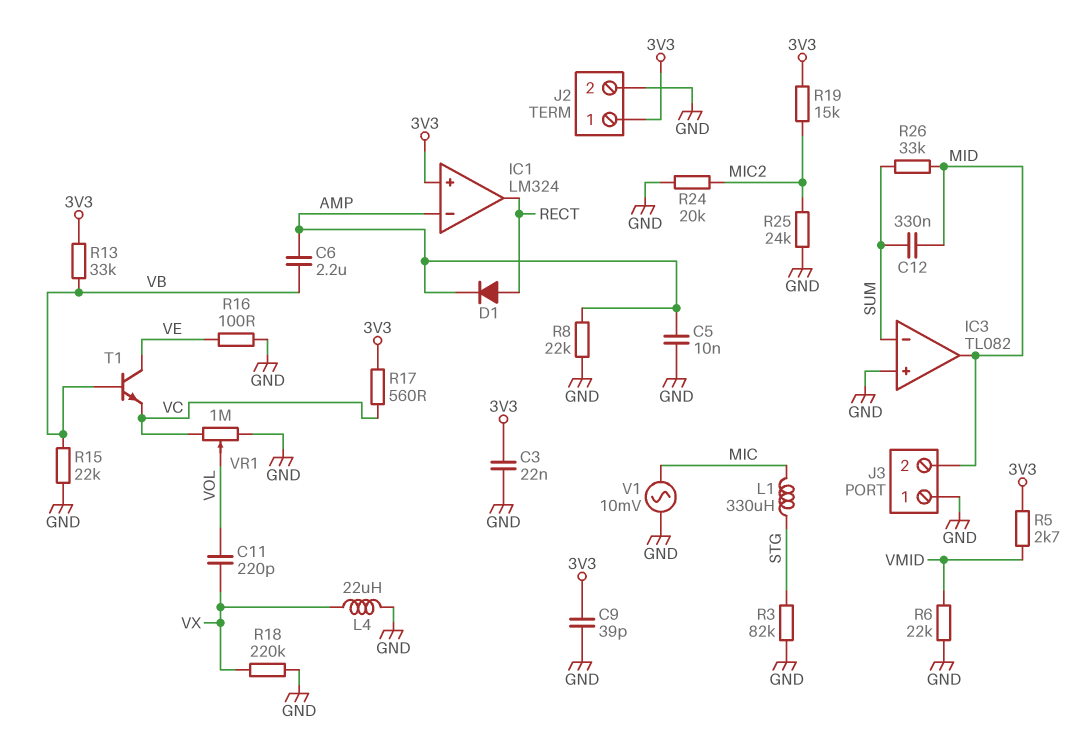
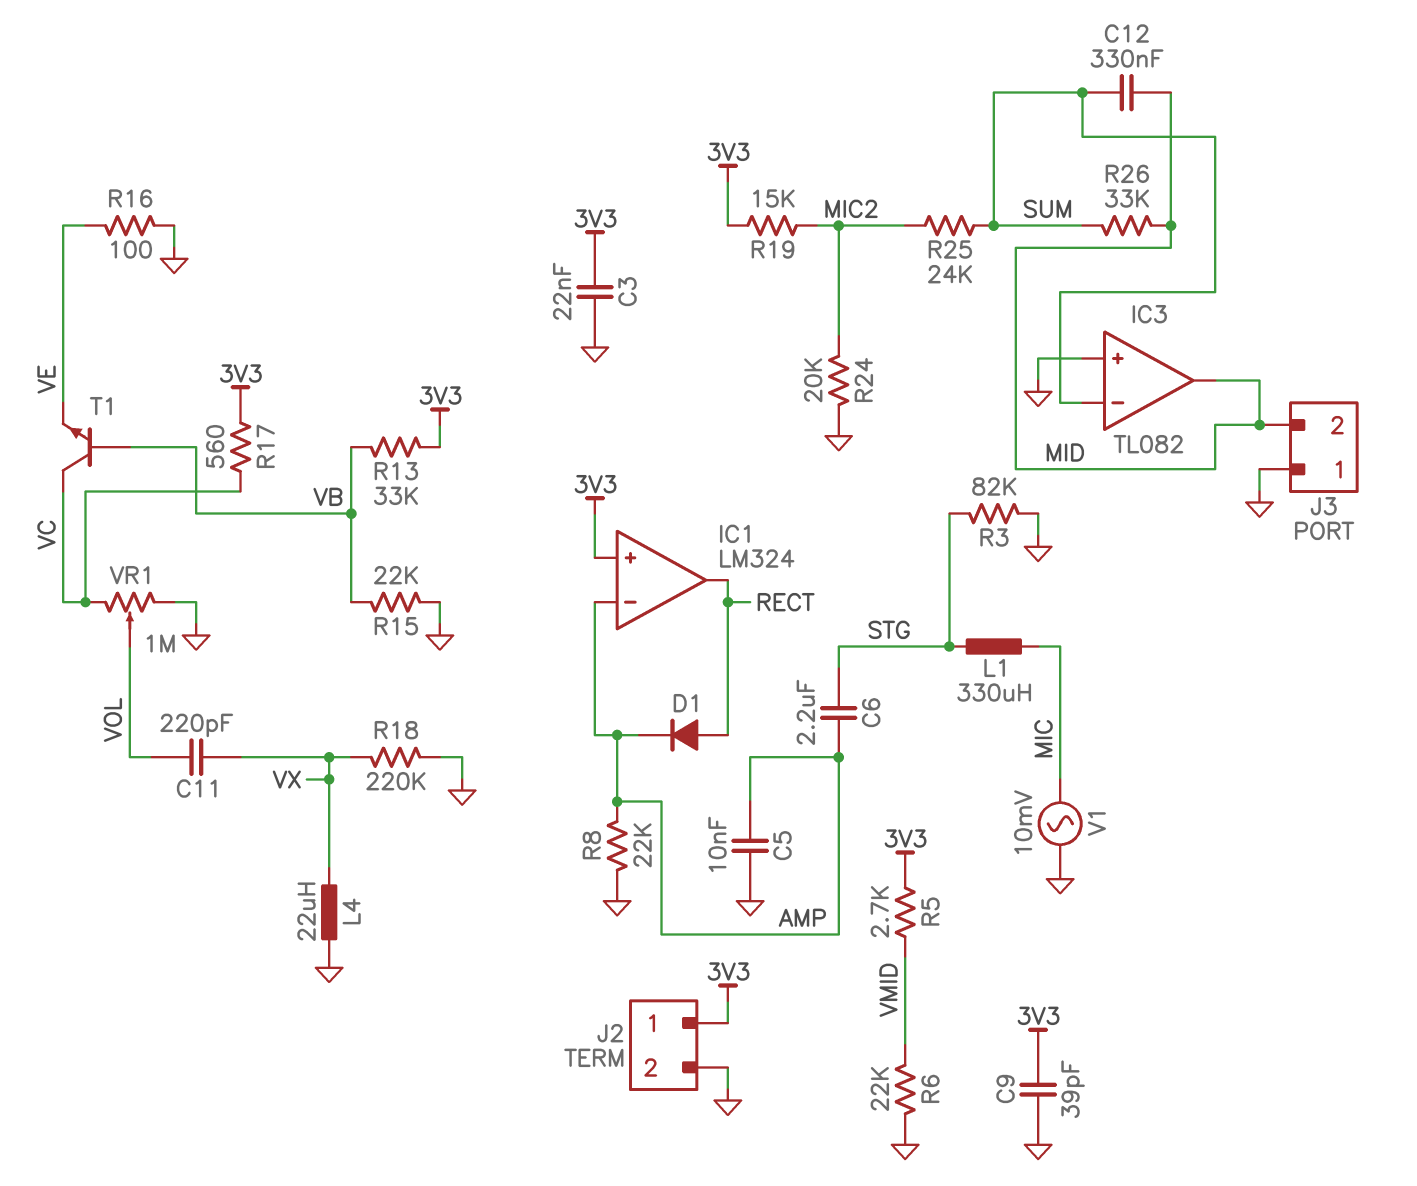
C6: 2.2uF (AMP, VB) -> 2.2uF (AMP, STG)
R25: 24k (GND, MIC2) -> 24k (MIC2, SUM)
T1: NPN (B VB, C VE, E VC) -> NPN (B VB, C VC, E VE)

